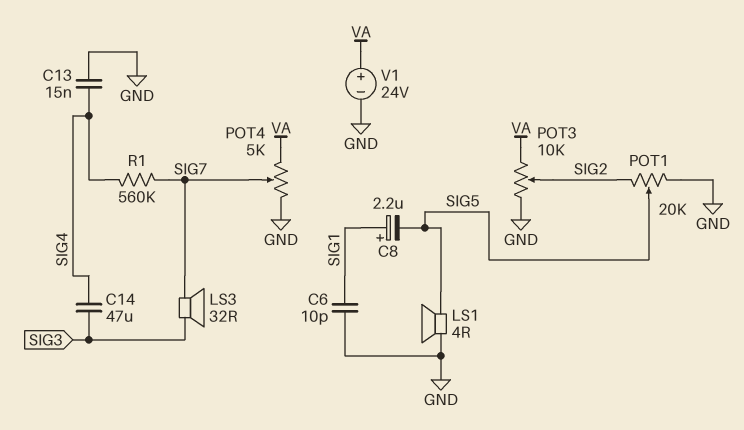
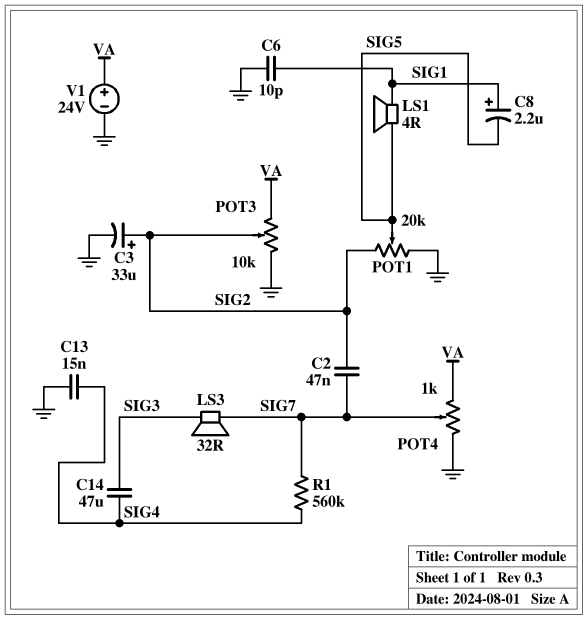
C2: none -> 47nF (SIG2, SIG7)
C3: none -> 33uF (plus SIG2, minus GND)
LS1: speaker 4R (GND, SIG5) -> speaker 4R (SIG1, SIG5)
POT4: 5k (GND, VA, wiper SIG7) -> 1k (GND, VA, wiper SIG7)

